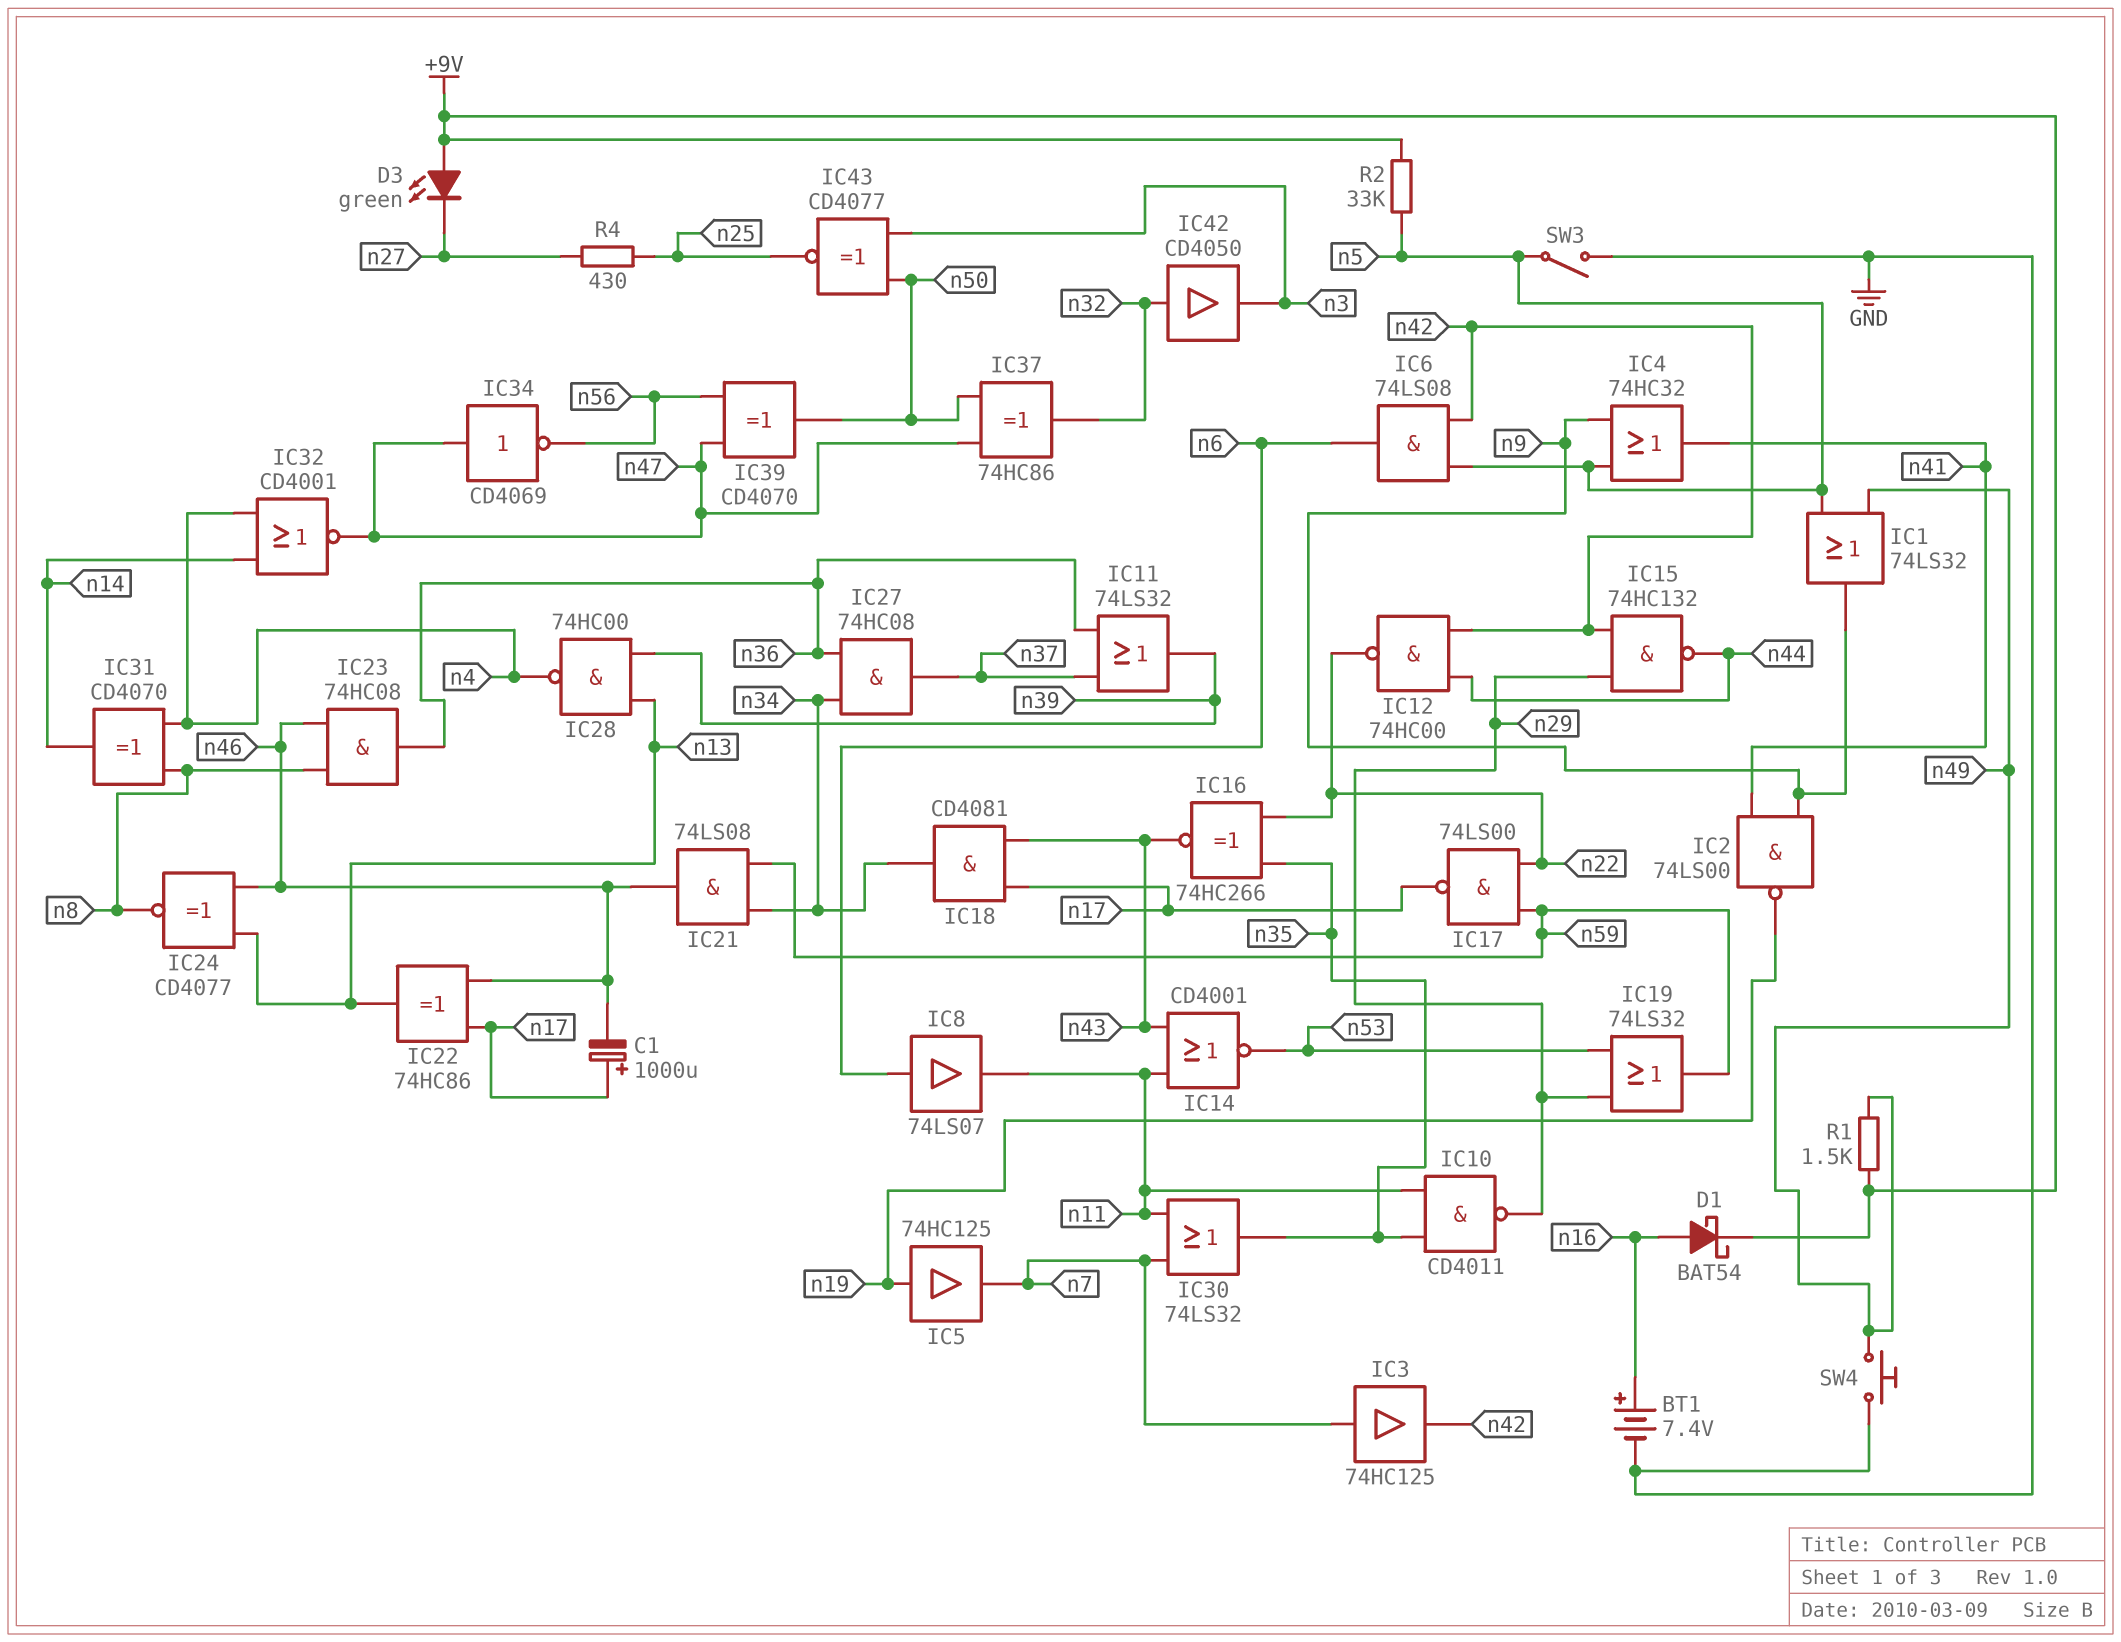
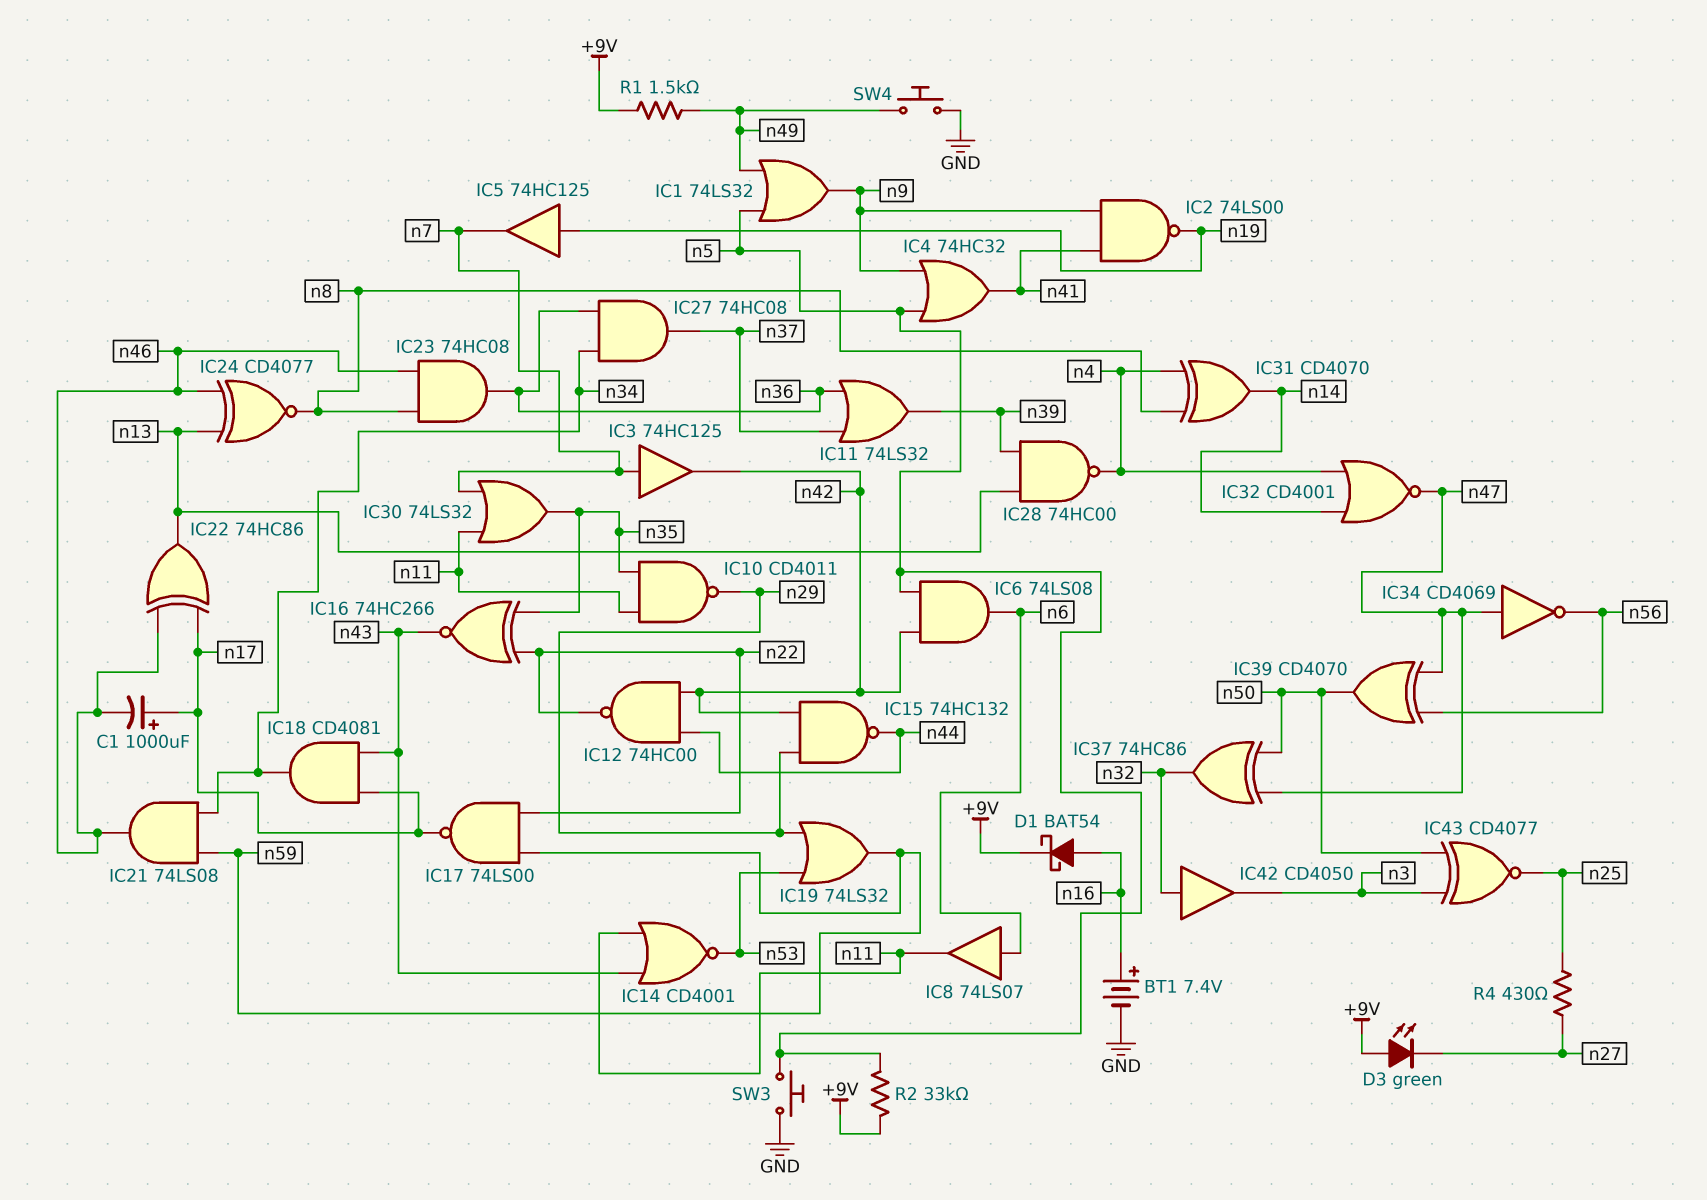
SW3: switch (GND, n5) -> button (GND, n5)

